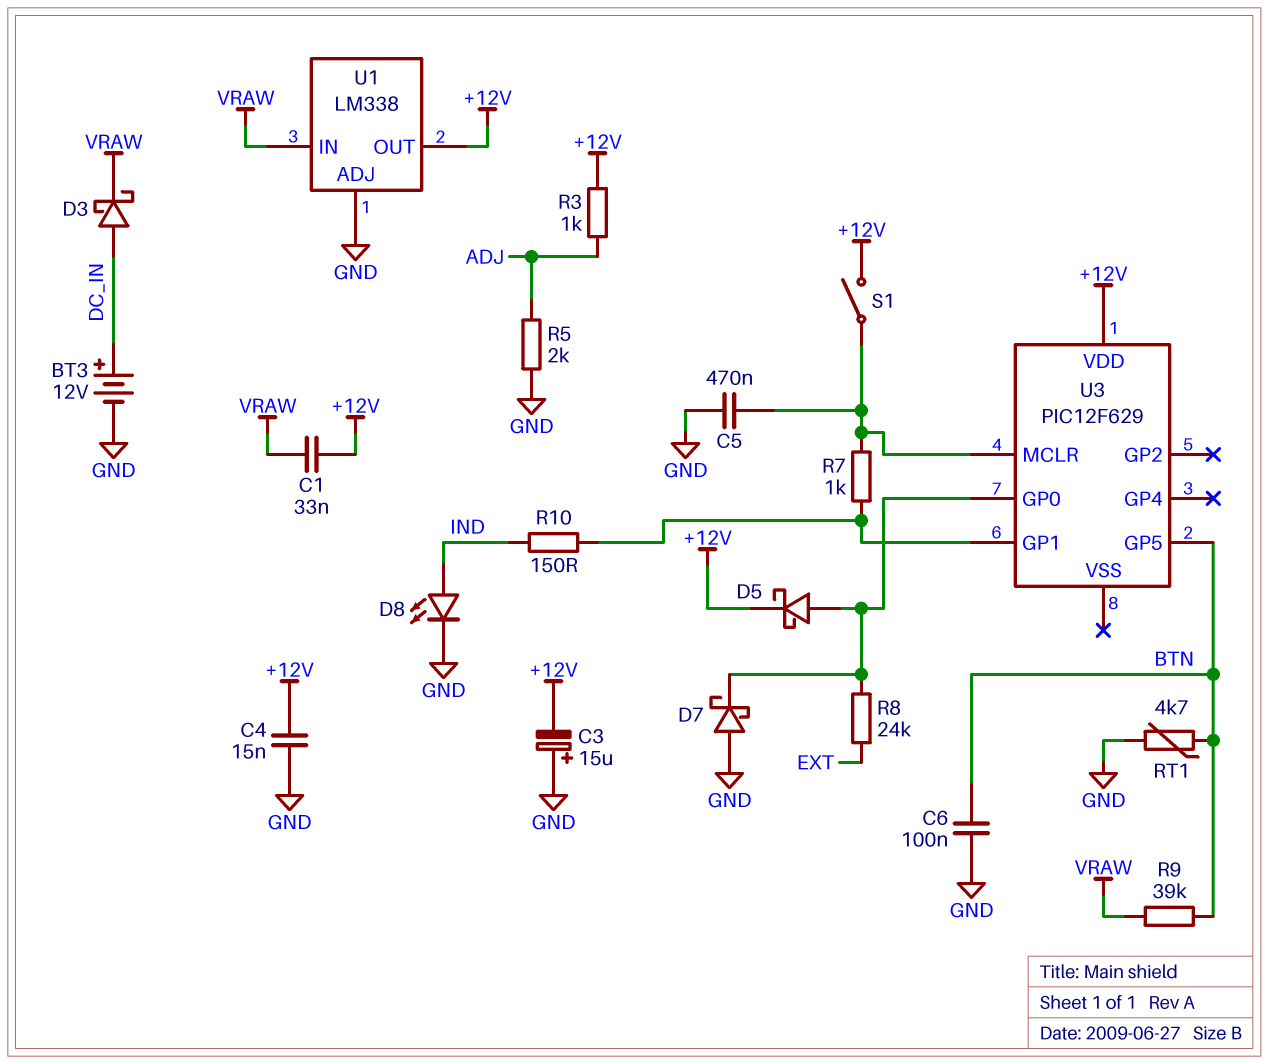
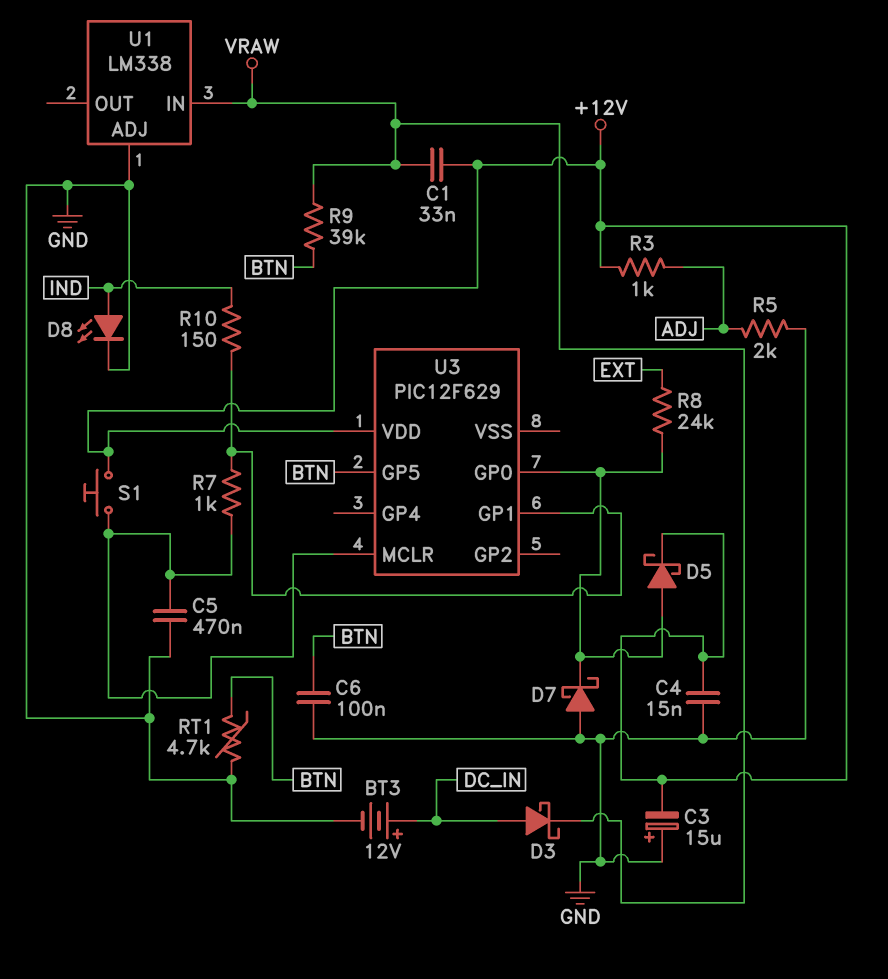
S1: switch (+12V, U3/MCLR) -> button (+12V, U3/MCLR)
U1 pin OUT: +12V -> none

